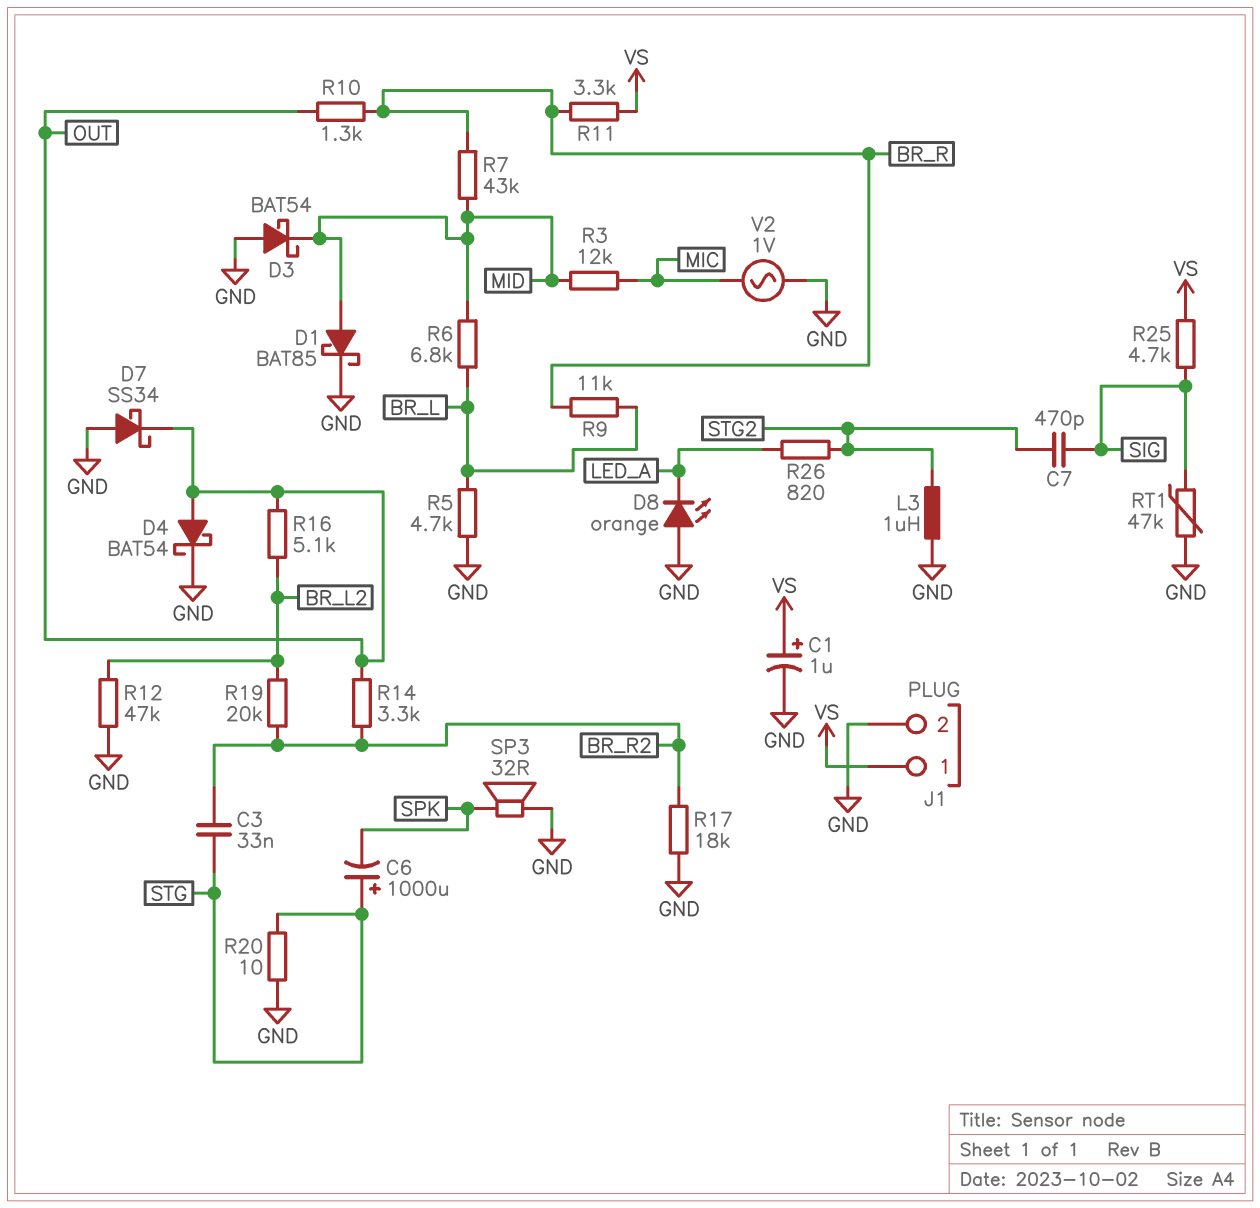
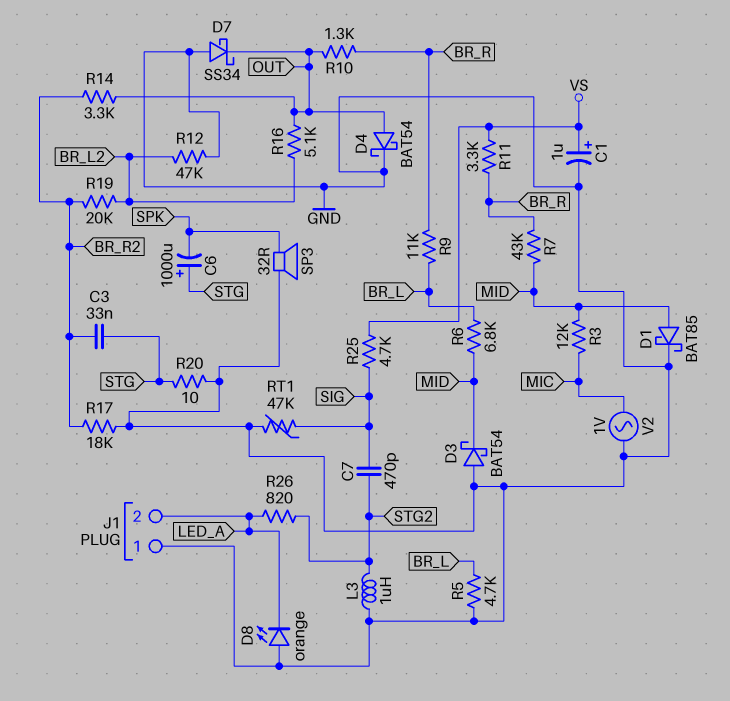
J1 pin 1: VS -> GND
J1 pin 2: GND -> LED_A

